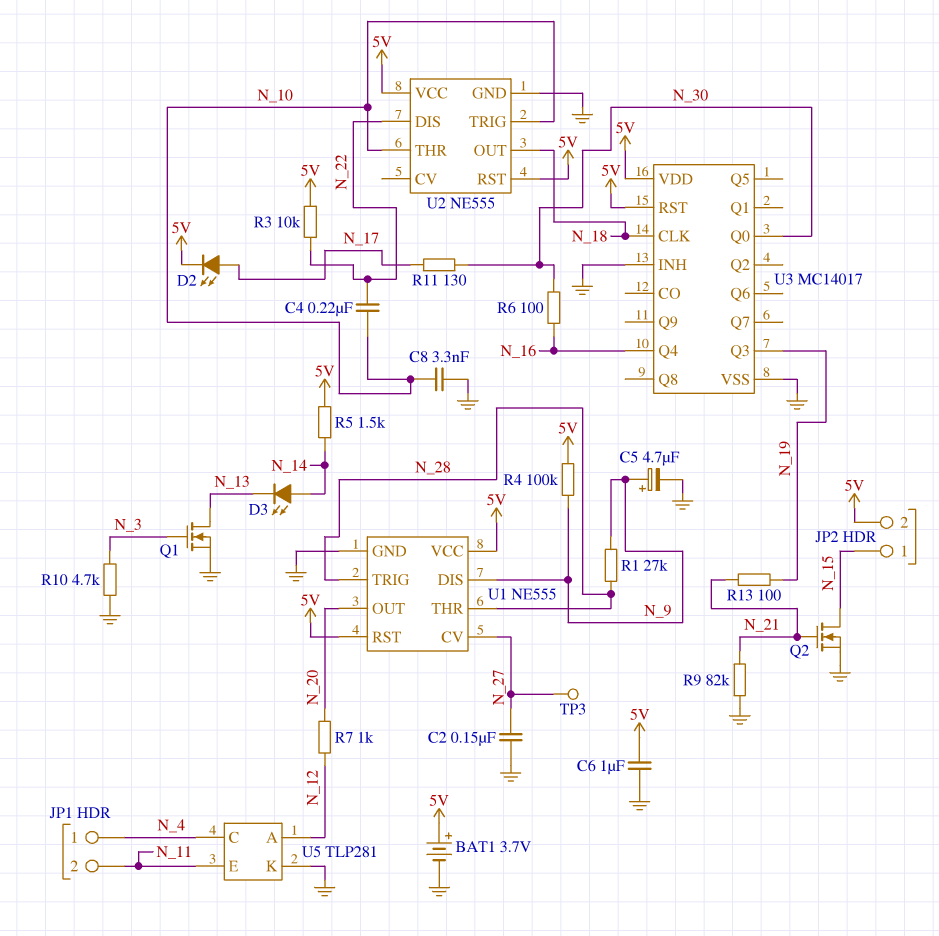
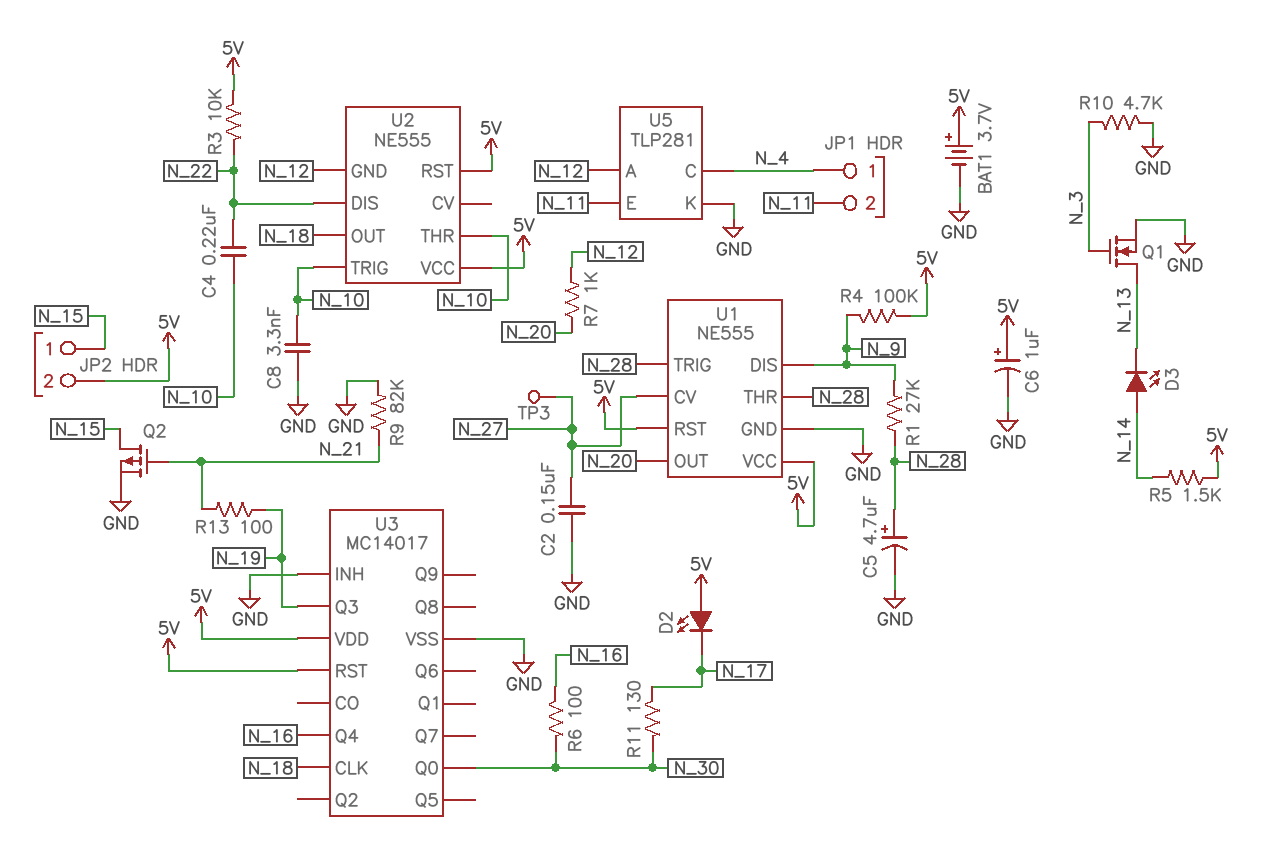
C5: 4.7uF (plus N_9, minus GND) -> 4.7uF (plus N_28, minus GND)
C6: 1uF (5V, GND) -> 1uF (plus 5V, minus GND)
D2: LED (A N_17, K 5V) -> LED (A 5V, K N_17)
Q2: NMOS (G N_21, D N_15, S GND) -> PMOS (G N_21, D N_15, S GND)
U2 pin GND: GND -> N_12

